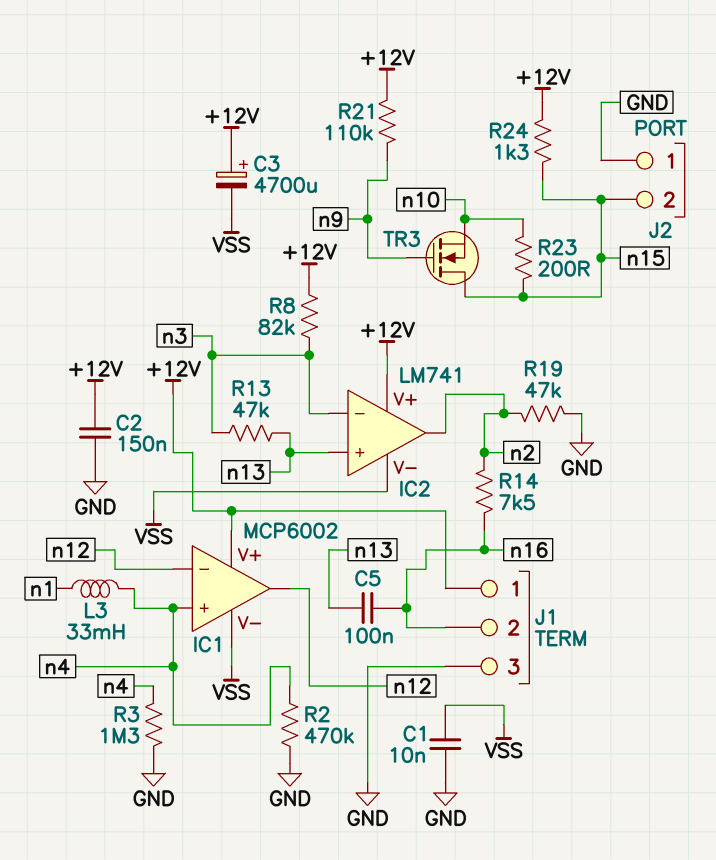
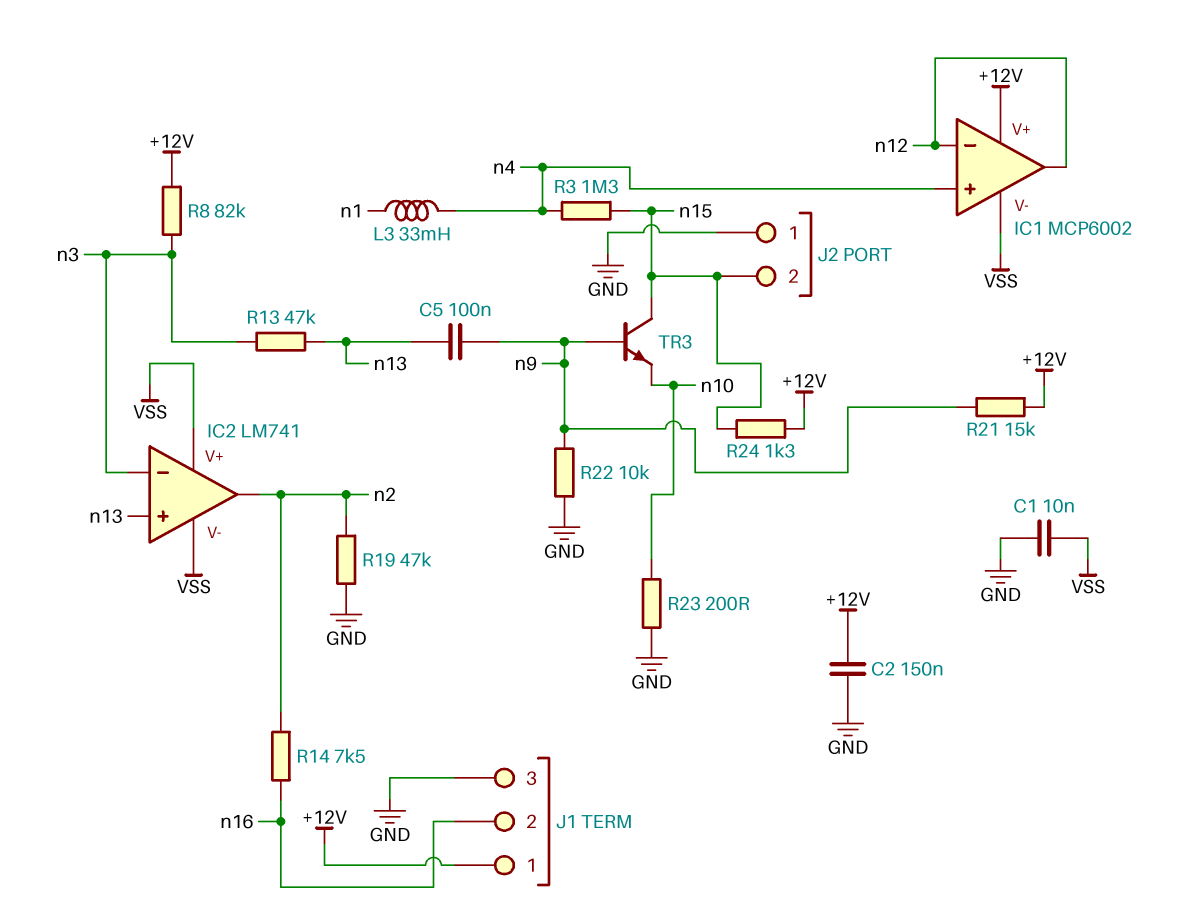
C3: 4700uF (plus +12V, minus VSS) -> none
C5: 100nF (n13, n16) -> 100nF (n9, n13)
IC2 pin V+: +12V -> VSS
R2: 470k (GND, n4) -> none
R3: 1.3M (GND, n4) -> 1.3M (n4, n15)
R21: 110k (+12V, n9) -> 15k (+12V, n9)
R22: none -> 10k (GND, n9)
R23: 200 (n10, n15) -> 200 (GND, n10)
TR3: NMOS (G n9, D n15, S n10) -> NPN (B n9, C n15, E n10)

